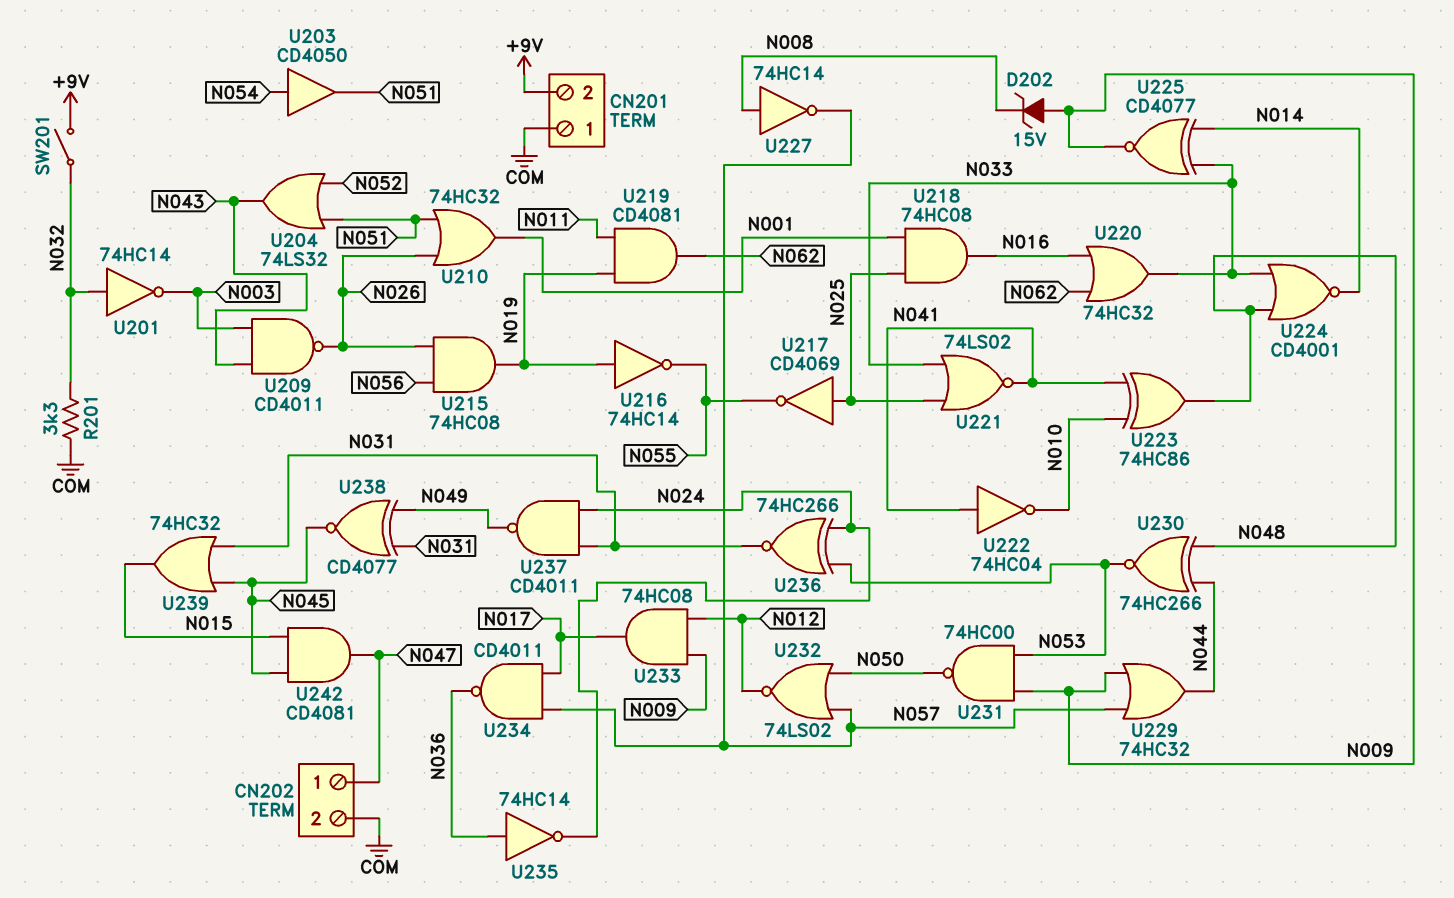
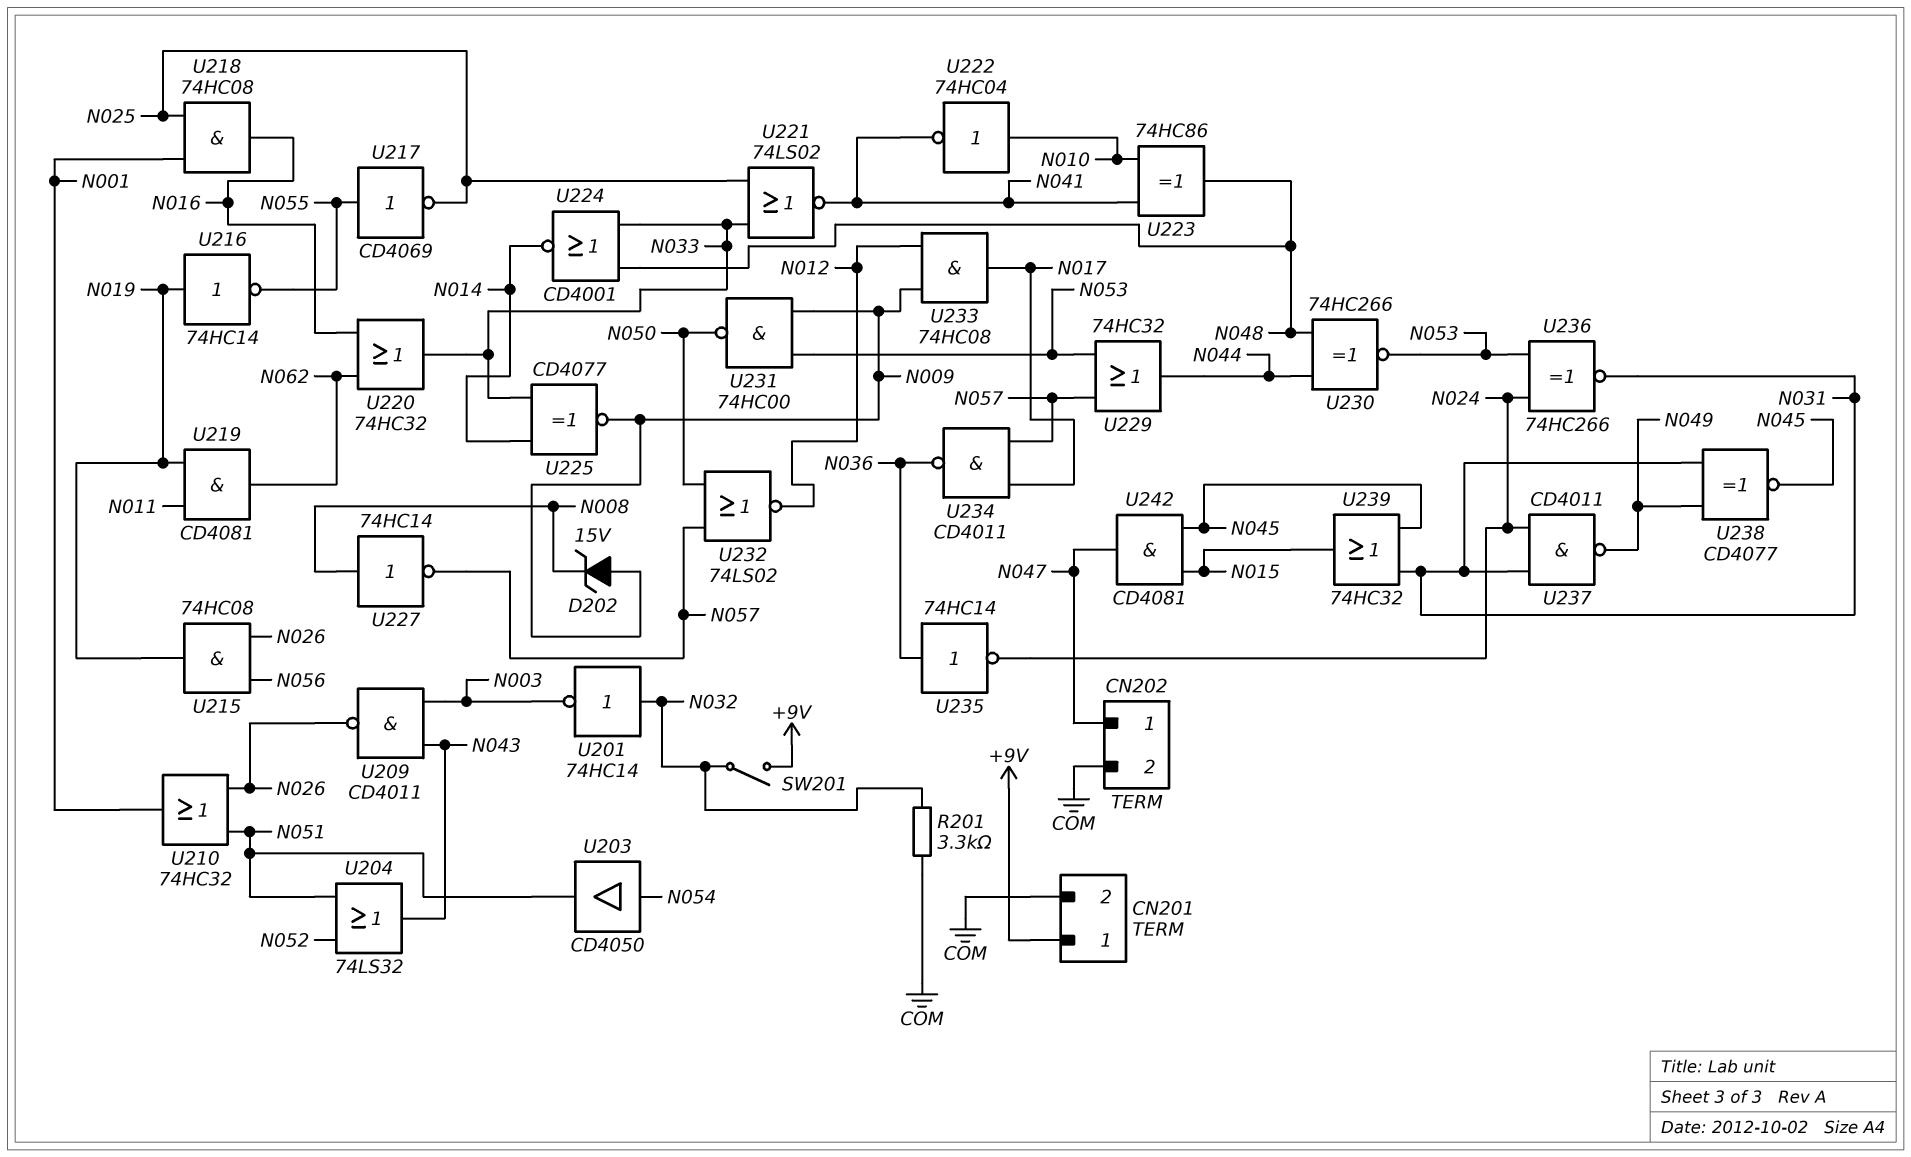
CN201 pin 1: COM -> +9V
CN201 pin 2: +9V -> COM
U217: NOT CD4069 (in N025, out N055) -> NOT CD4069 (in N055, out N025)
U222: NOT 74HC04 (in N041, out N010) -> NOT 74HC04 (in N010, out N041)
U229: OR 74HC32 (in N009, in N057, out N044) -> OR 74HC32 (in N053, in N057, out N044)

